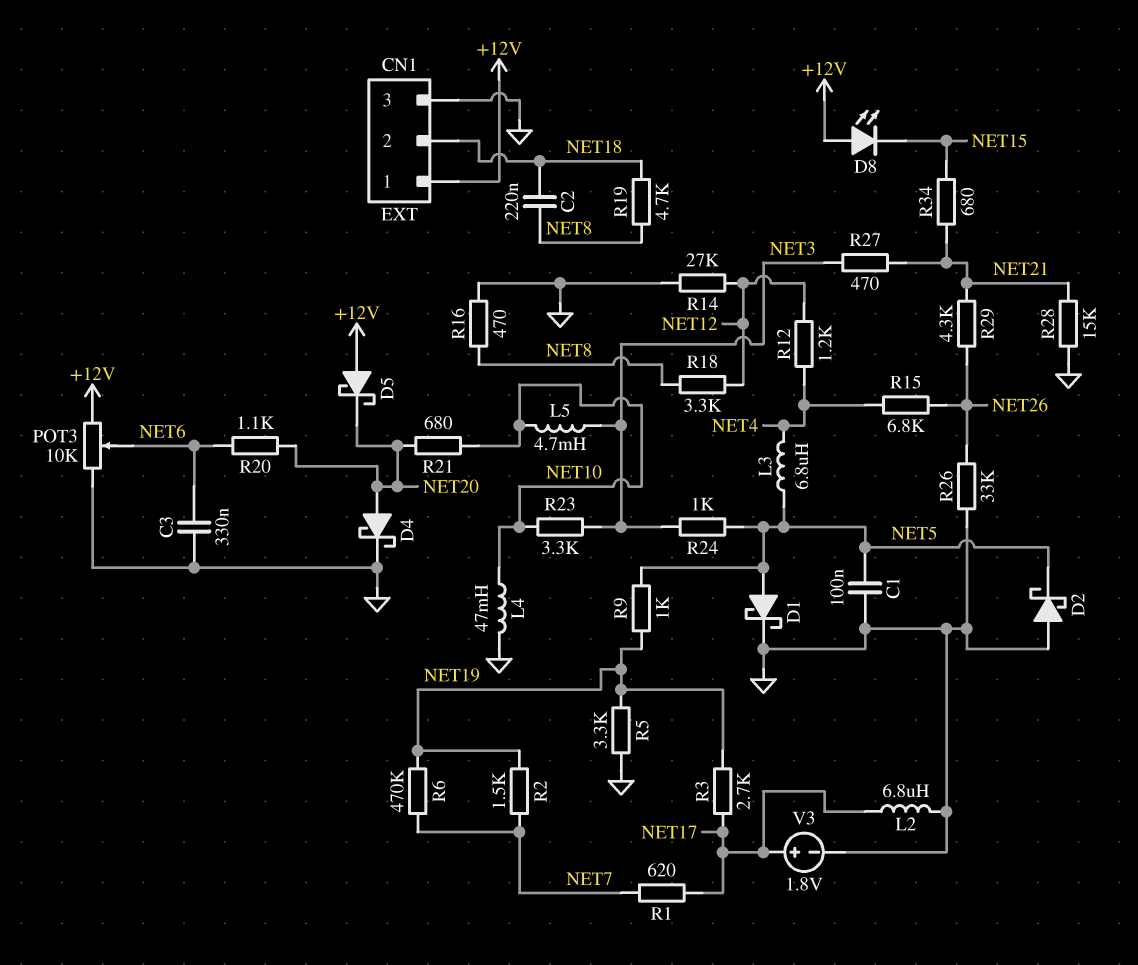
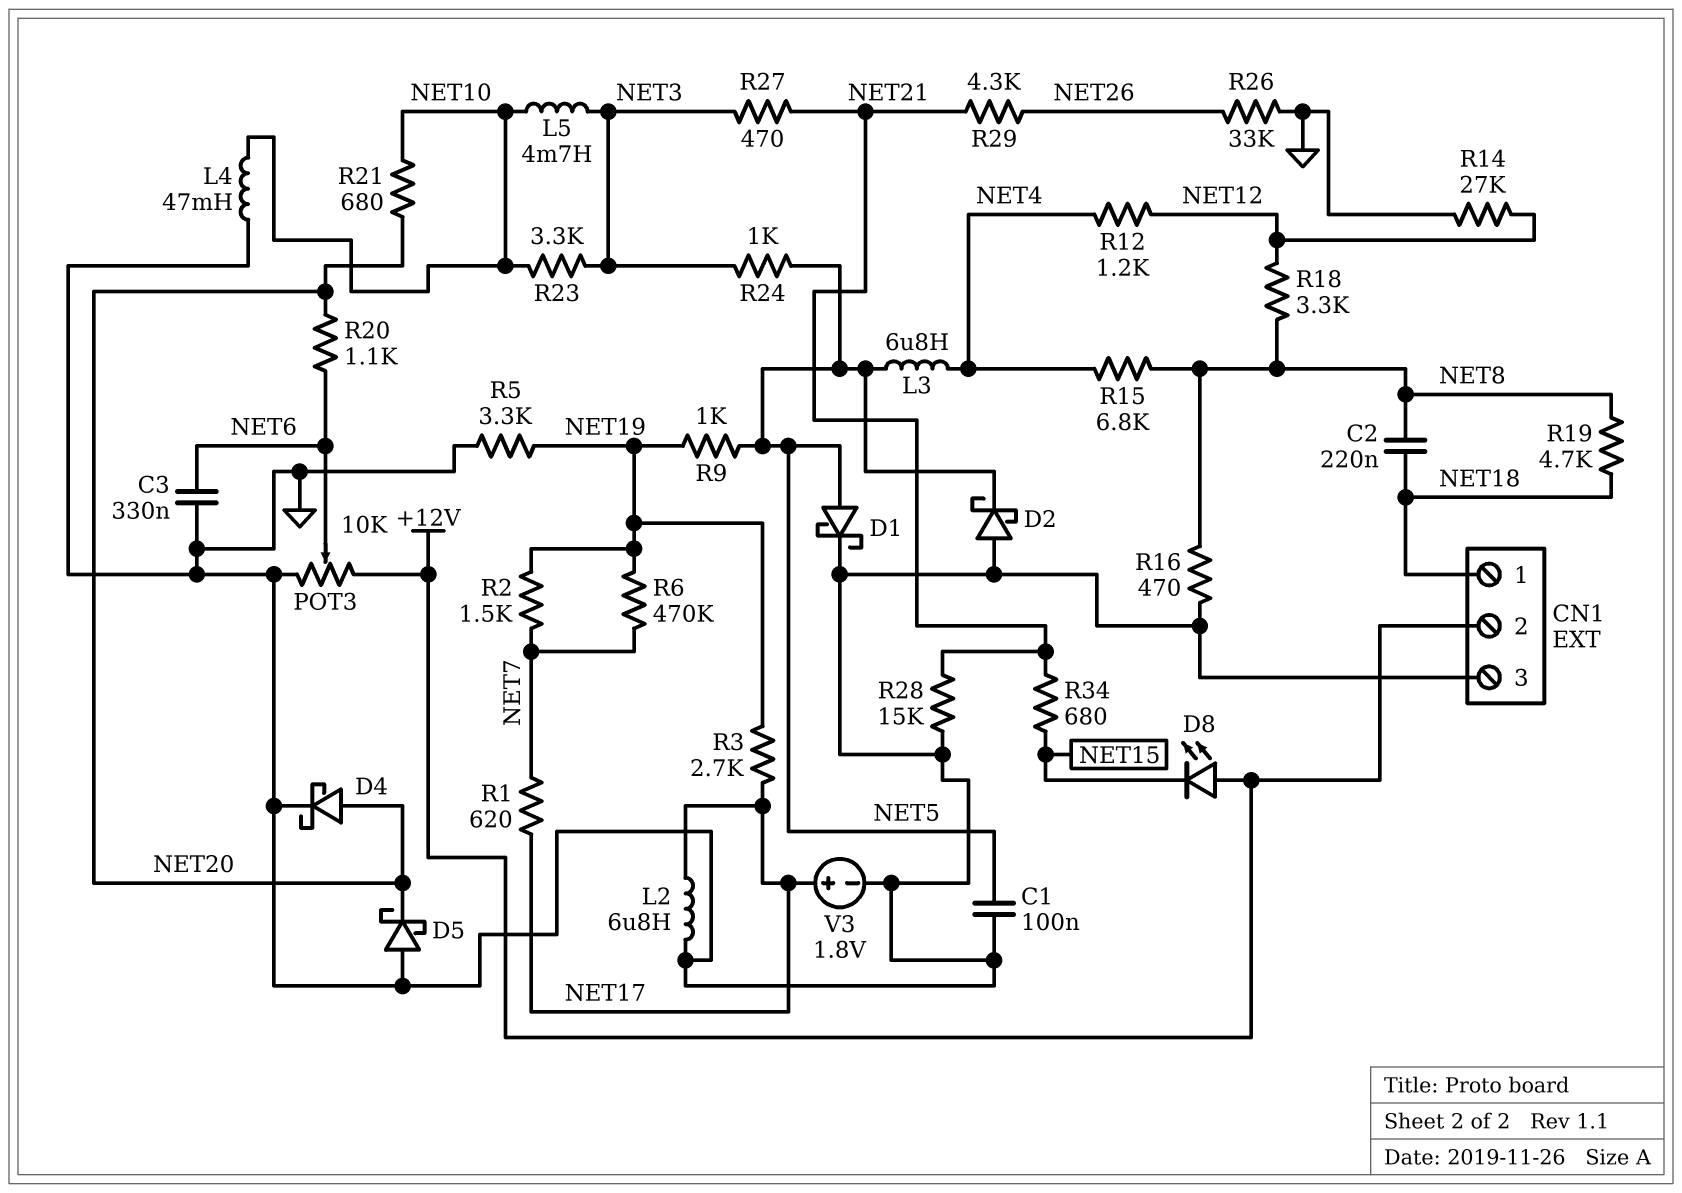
CN1 pin 1: +12V -> NET18
CN1 pin 2: NET18 -> +12V
D5: schottky (A +12V, K NET20) -> schottky (A GND, K NET20)
R15: 6.8k (NET4, NET26) -> 6.8k (NET4, NET8)

